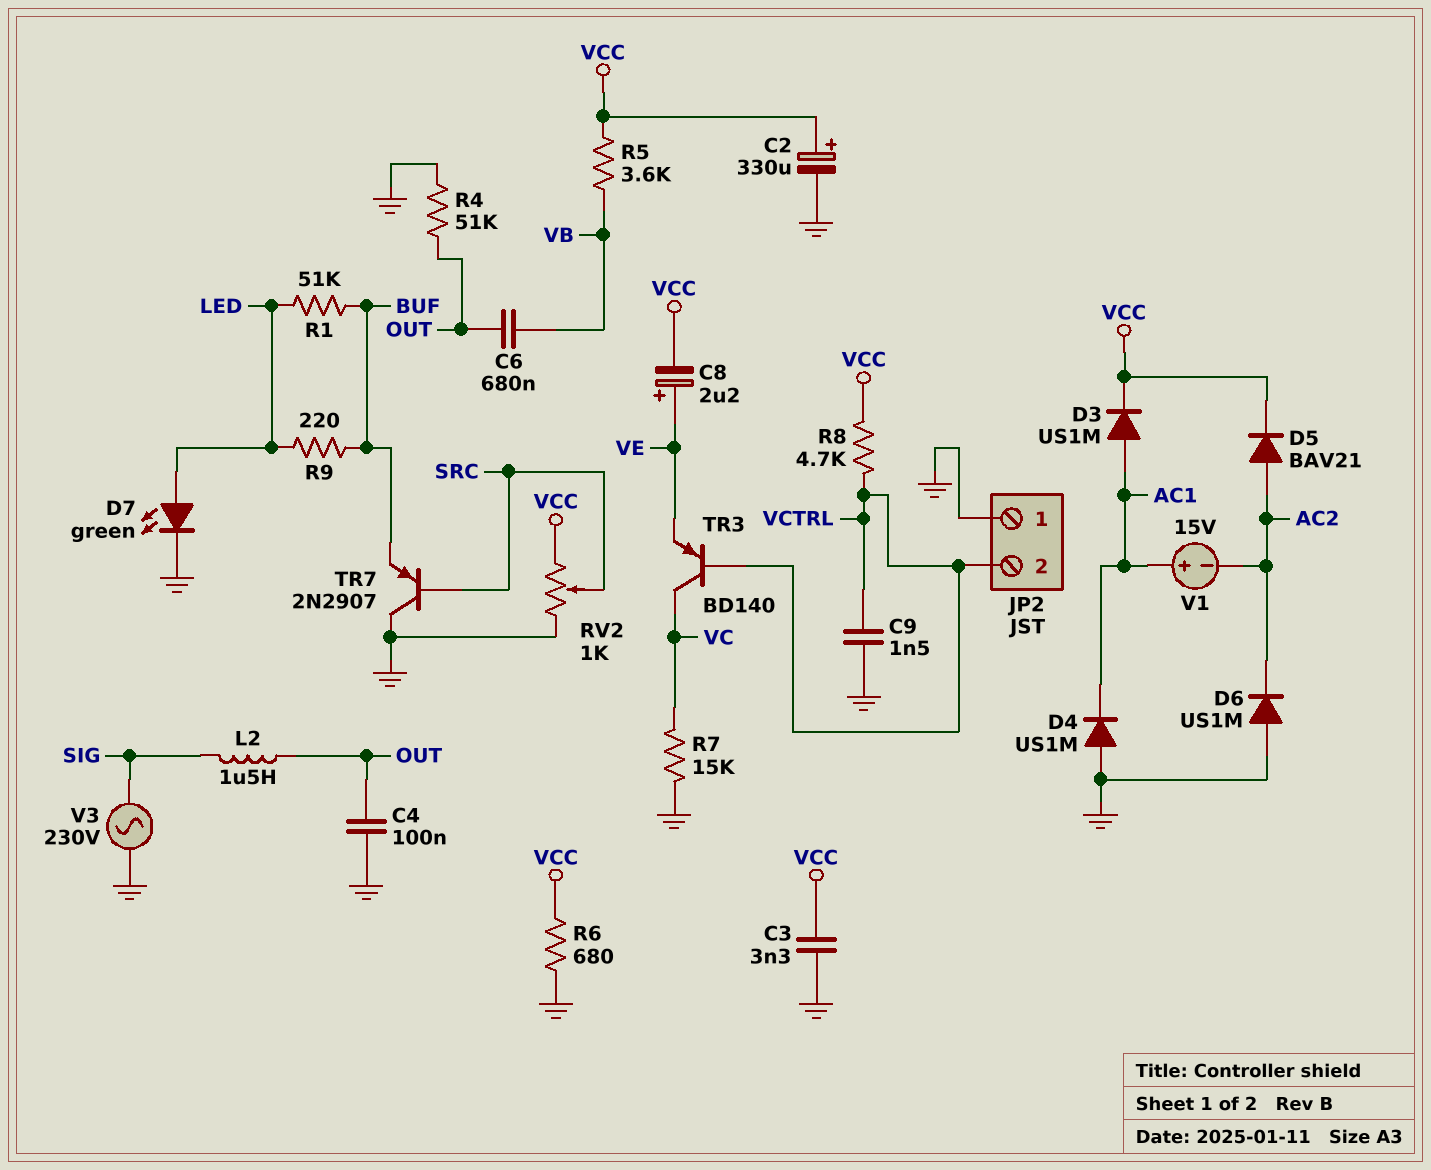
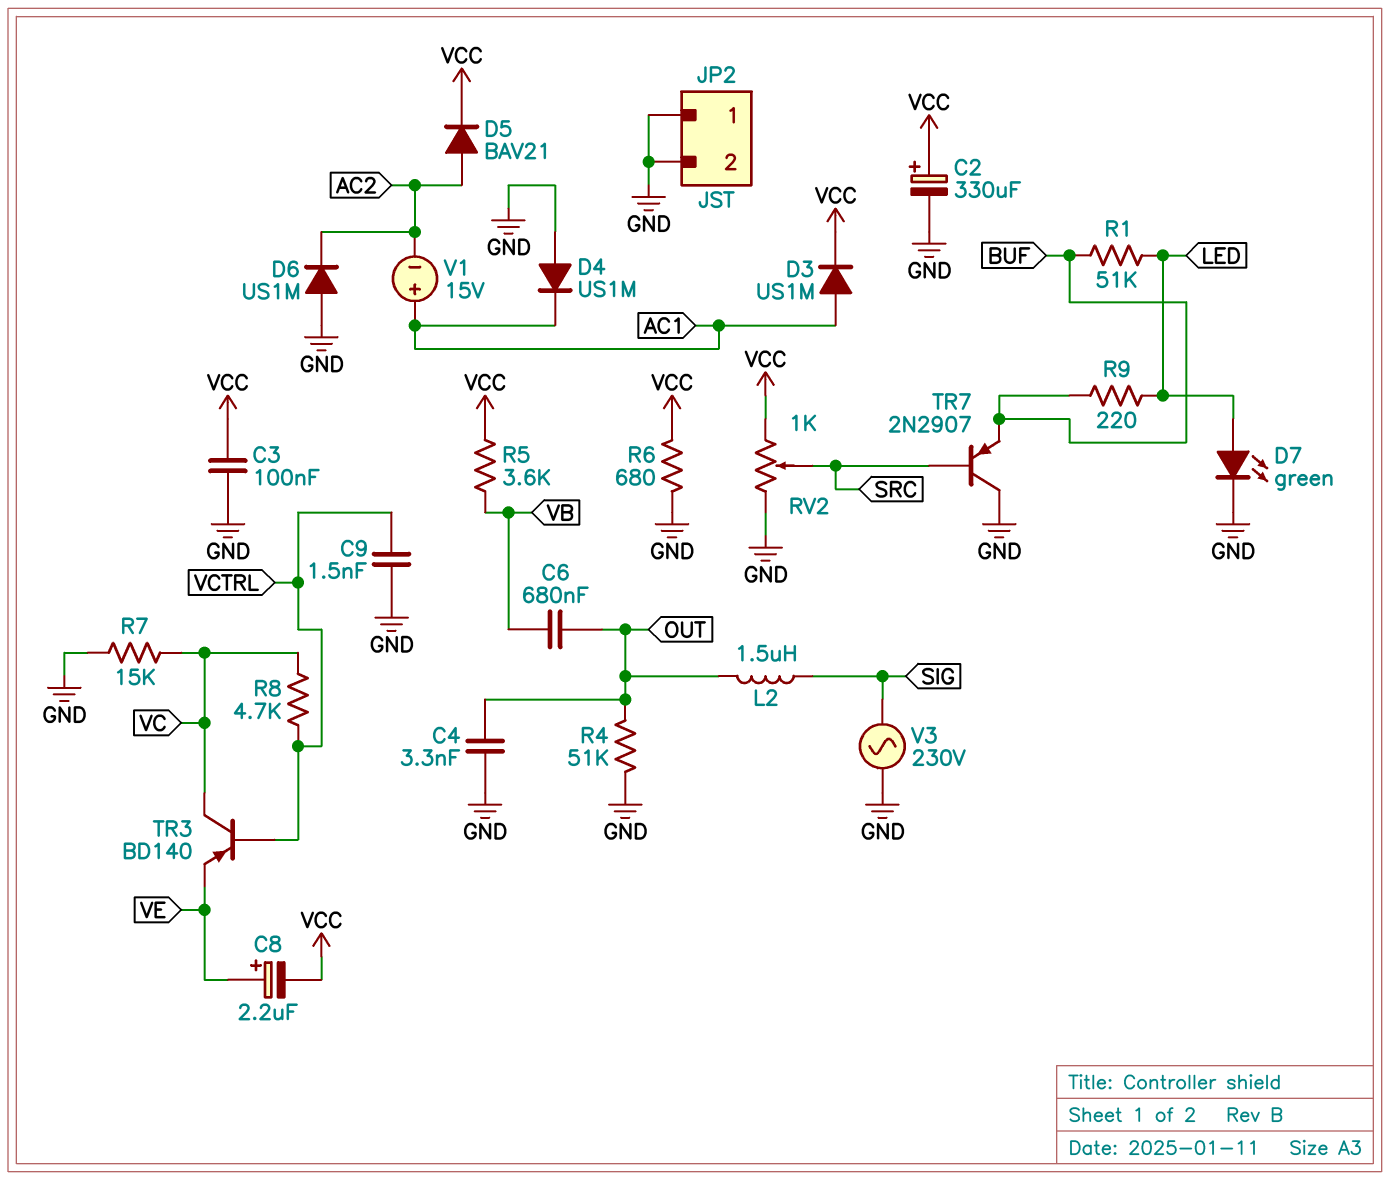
C3: 3.3nF (GND, VCC) -> 100nF (GND, VCC)
C4: 100nF (GND, OUT) -> 3.3nF (GND, OUT)
JP2 pin 2: VCTRL -> GND
R8: 4.7k (VCC, VCTRL) -> 4.7k (VC, VCTRL)

